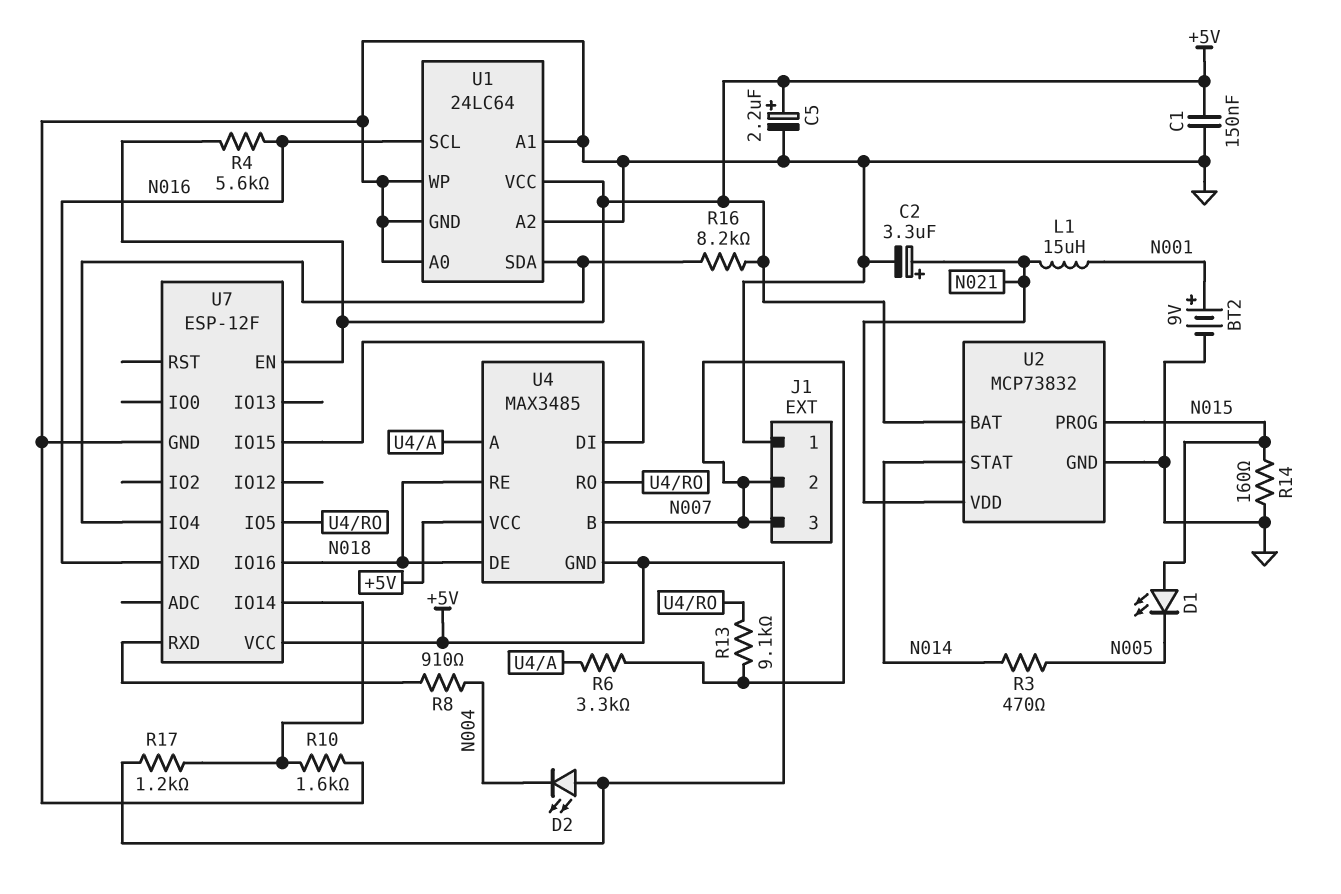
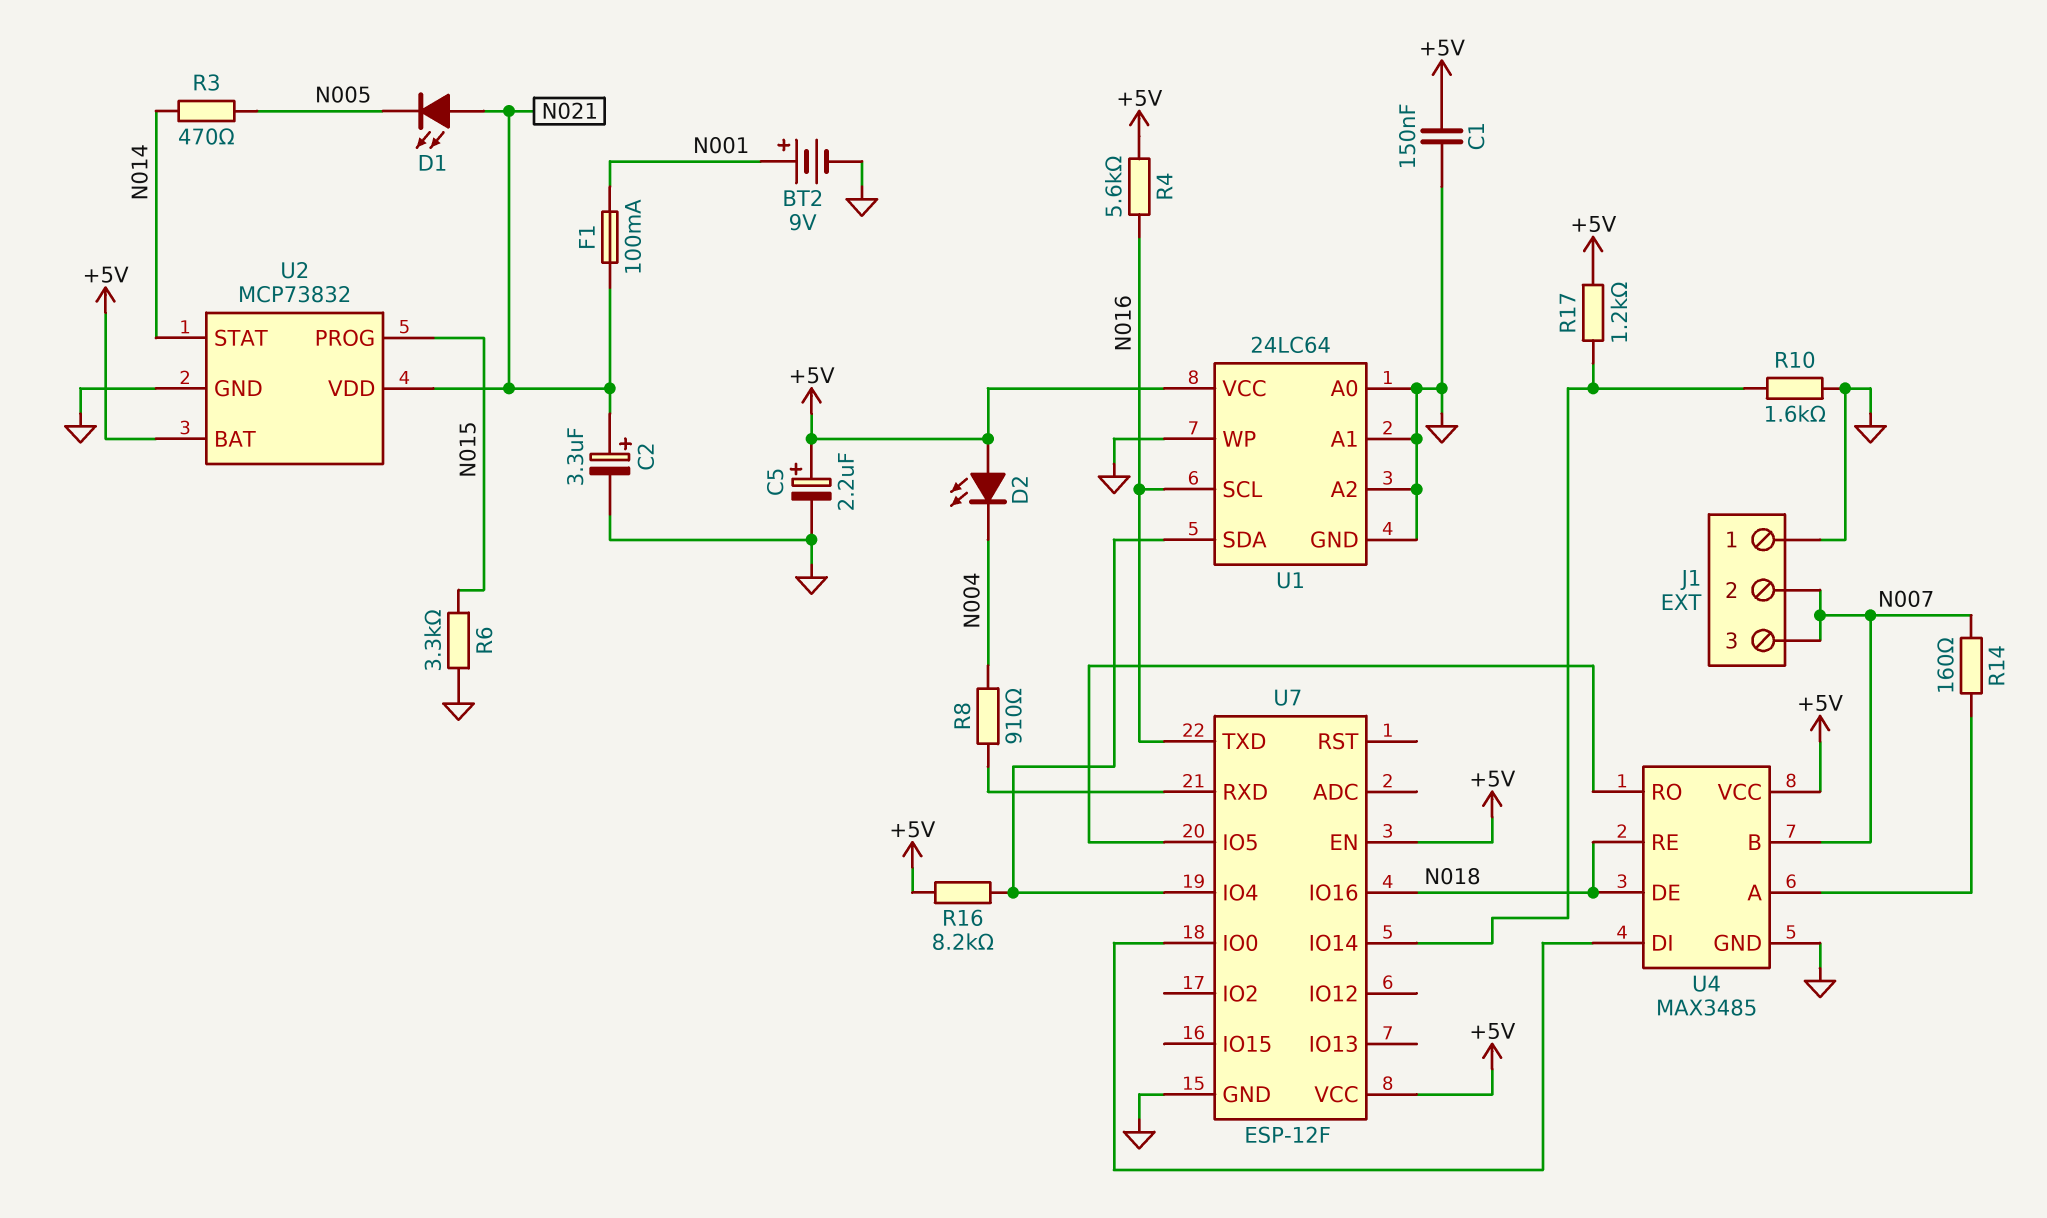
D1: LED (A N015, K N005) -> LED (A N021, K N005)
F1: none -> 100mA (N001, N021)
L1: 15uH (N001, N021) -> none
R6: 3.3k (N007, U4/A) -> 3.3k (GND, N015)
R13: 9.1k (N007, U4/RO) -> none
R14: 160 (GND, N015) -> 160 (N007, U4/A)
U4 pin GND: +5V -> GND
U7 pin IO0: none -> U4/DI
U7 pin IO15: U4/DI -> none

